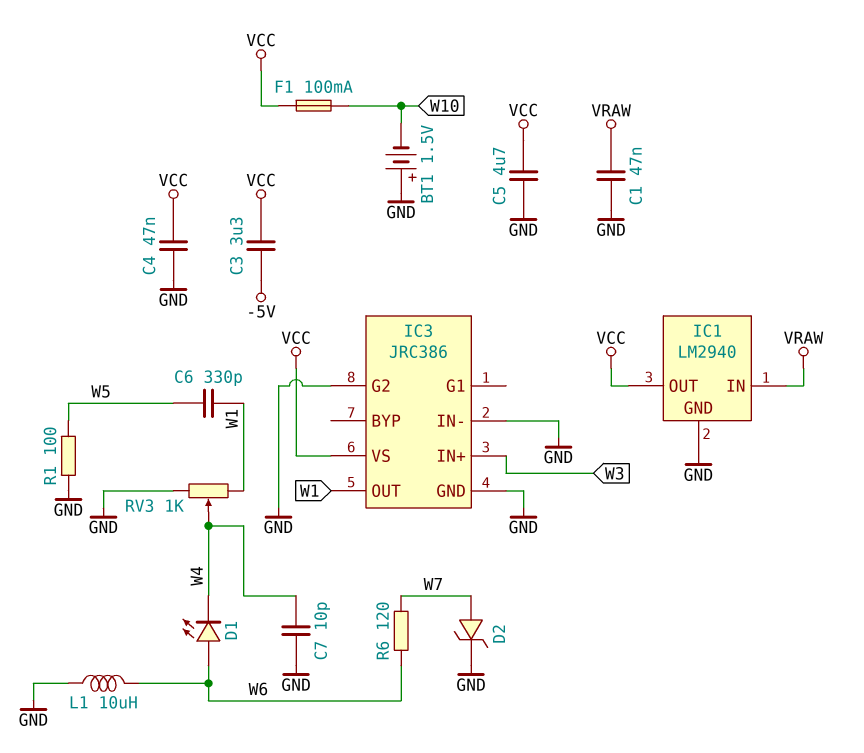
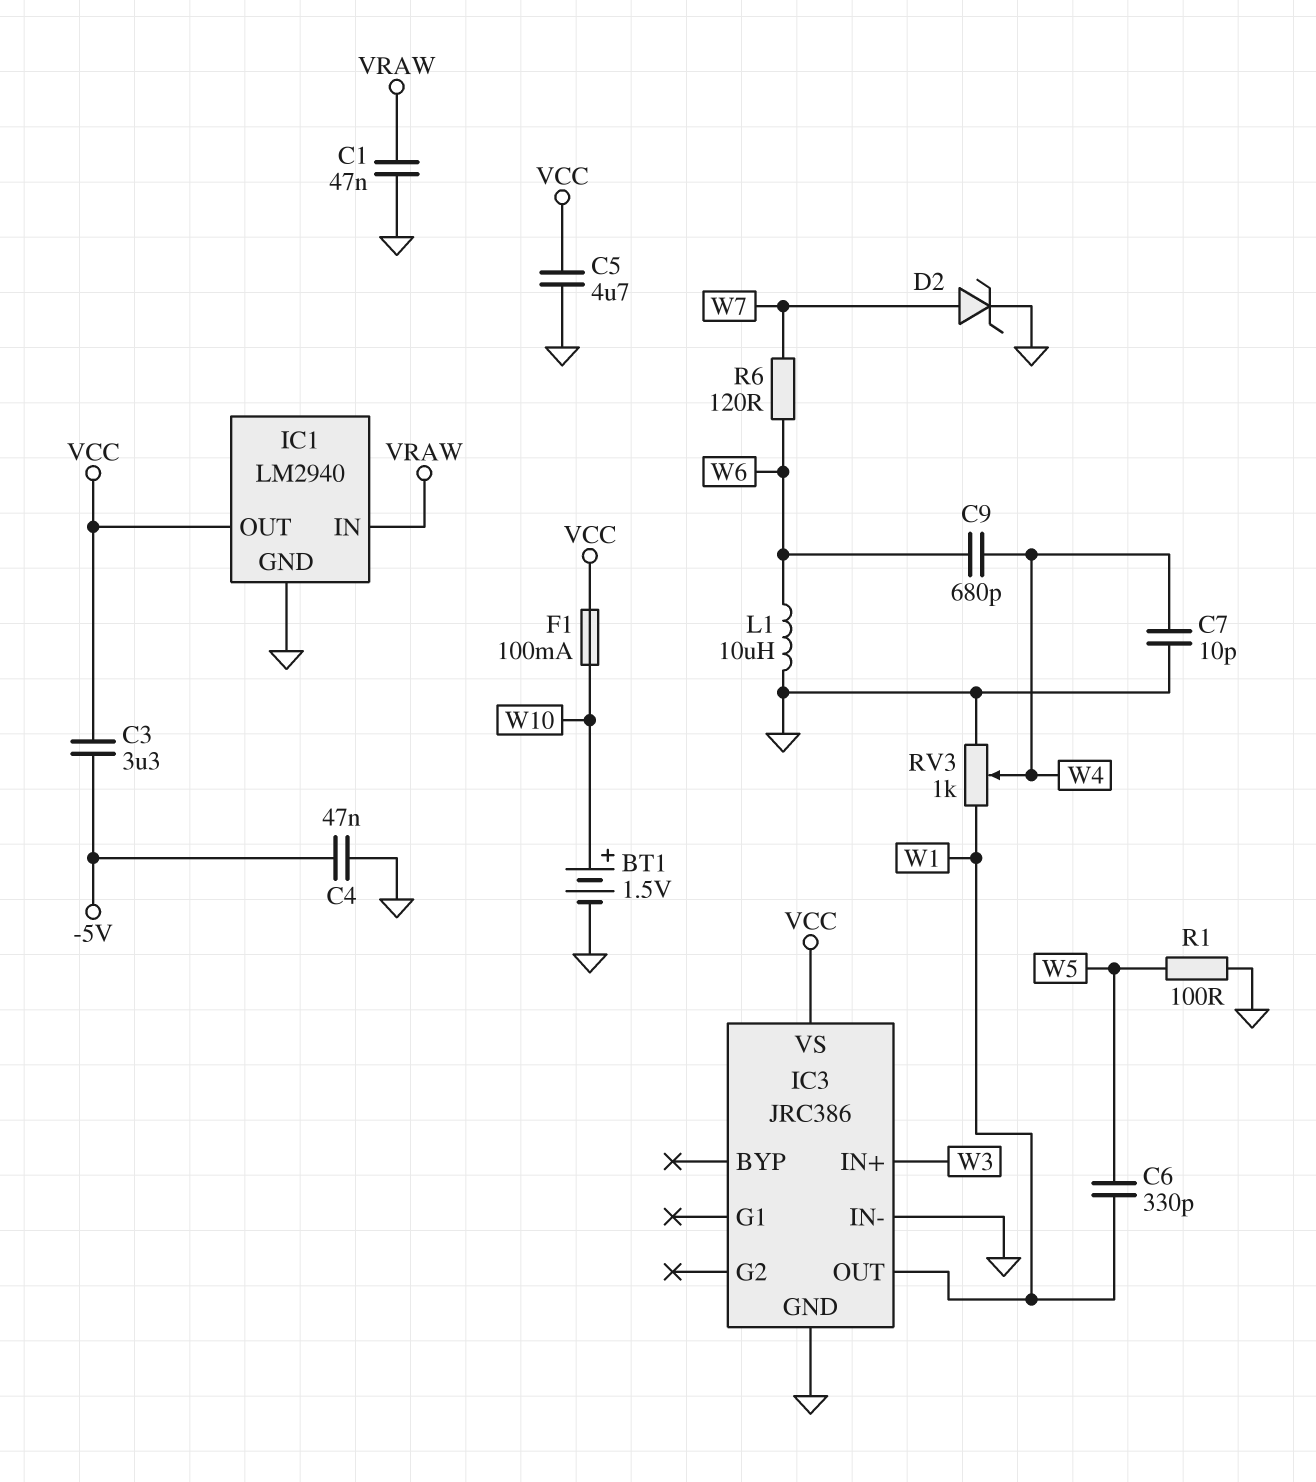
BT1: 1.5V (plus GND, minus W10) -> 1.5V (plus W10, minus GND)
C4: 47nF (GND, VCC) -> 47nF (-5V, GND)
C9: none -> 680pF (W4, W6)
D1: LED (A W6, K W4) -> none
IC3 pin G2: GND -> none

